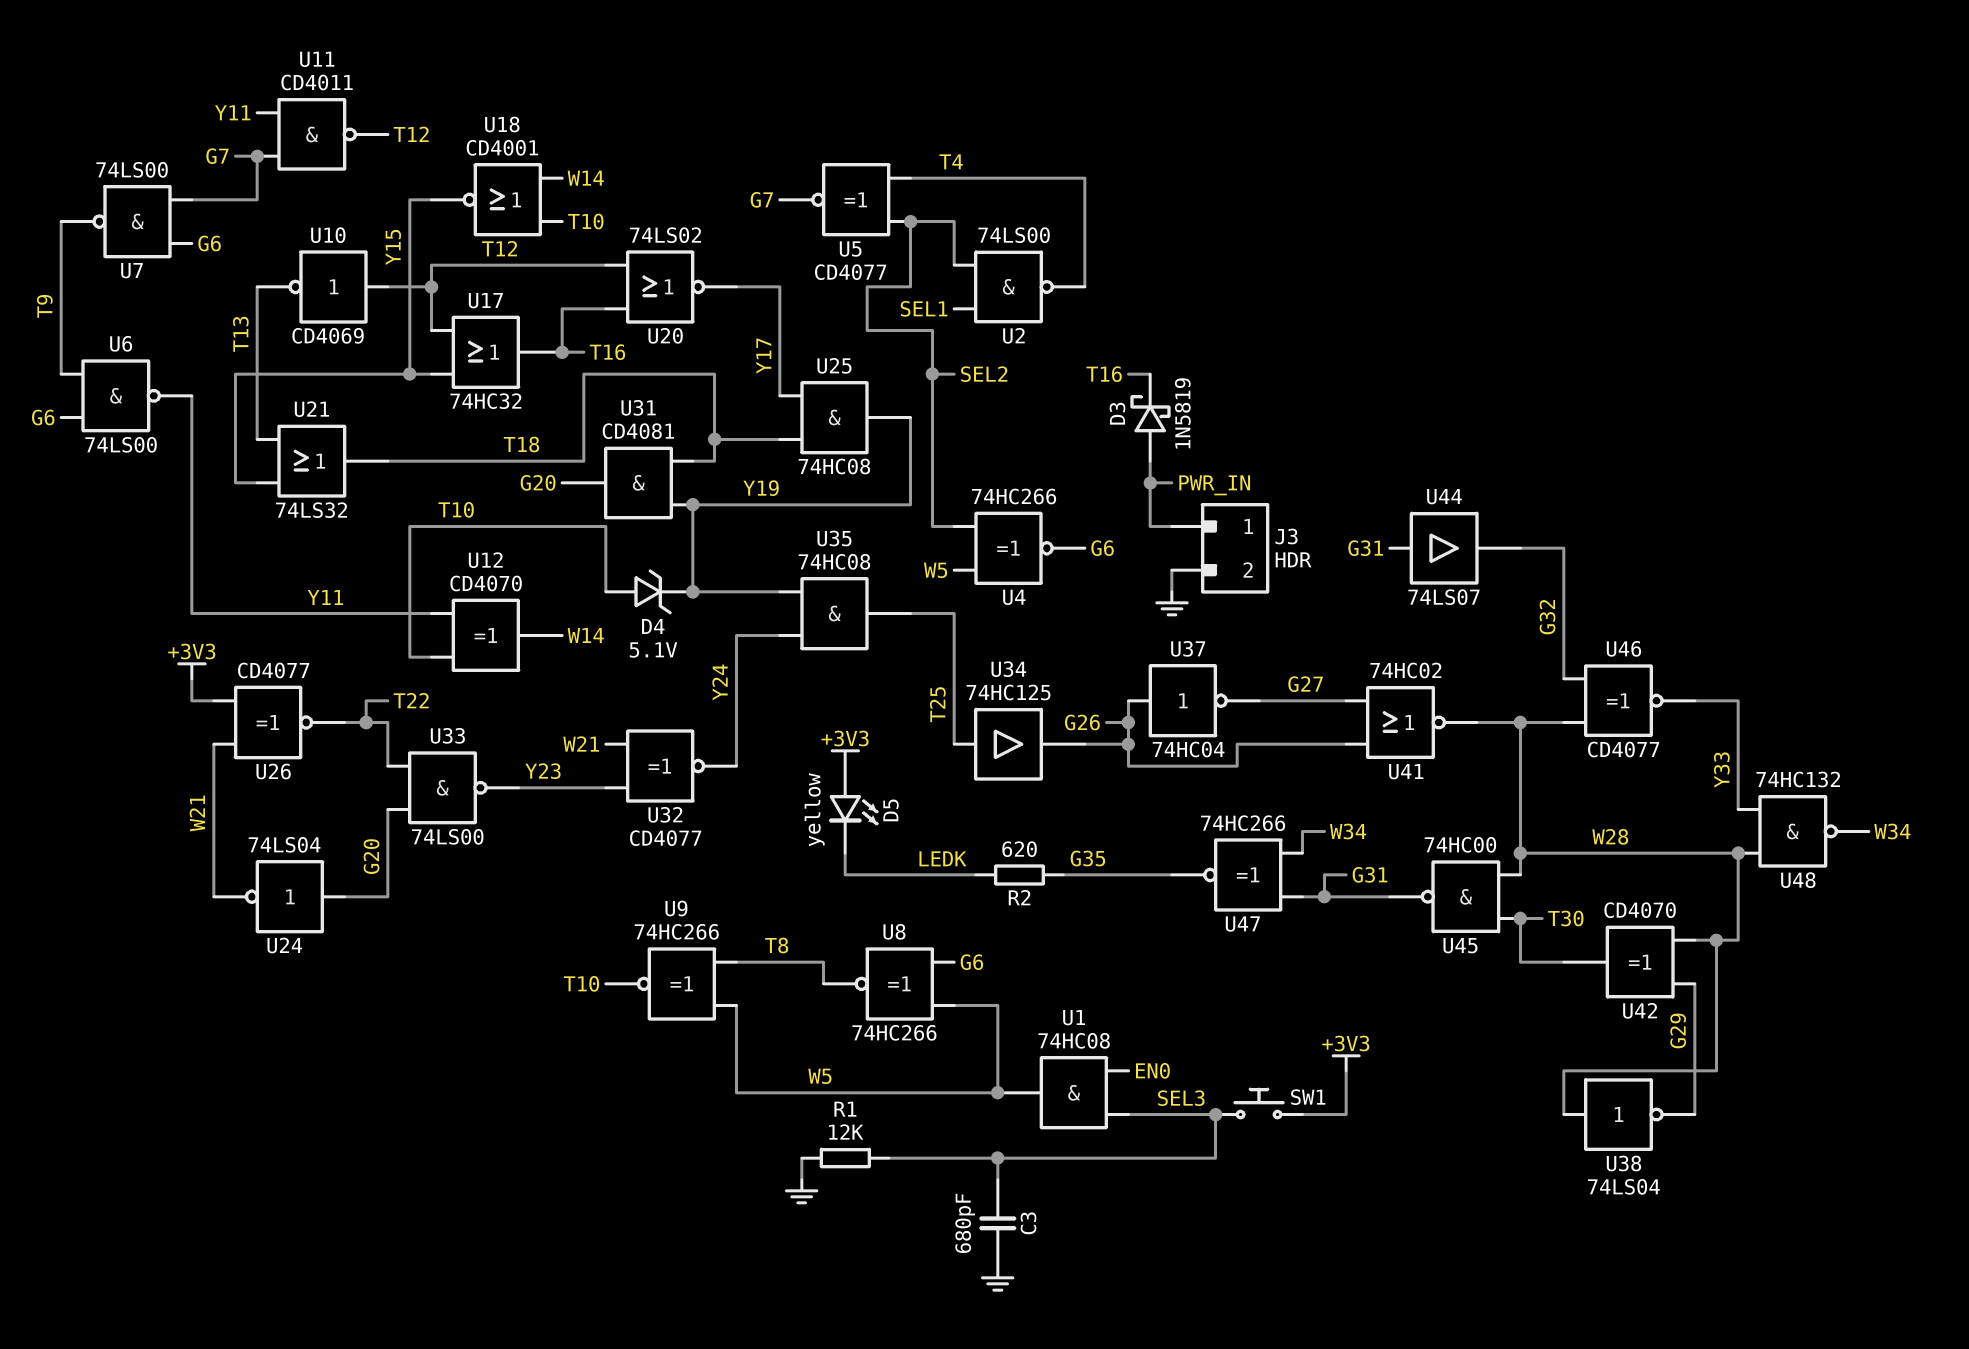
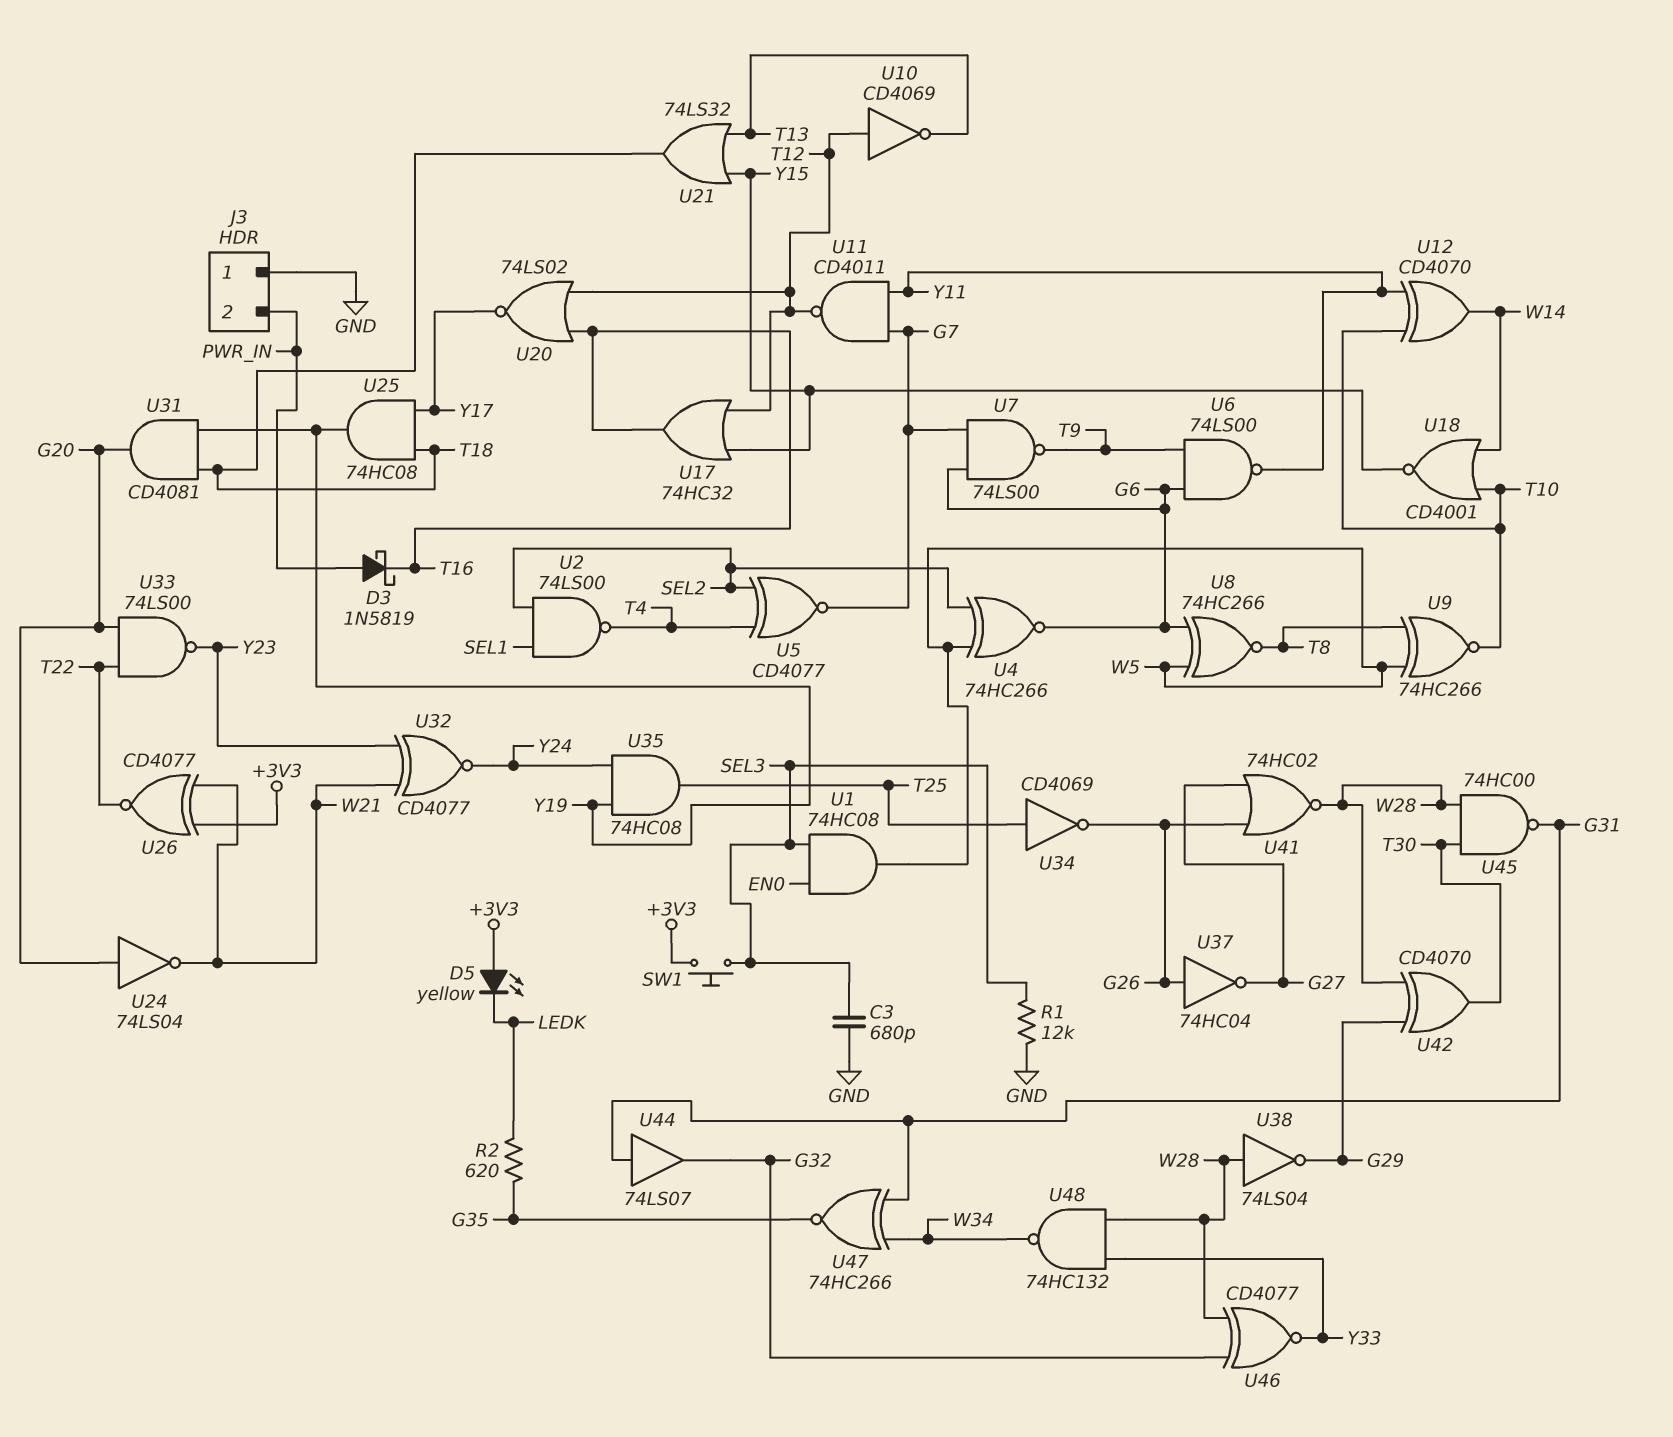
D4: zener 5.1V (A T10, K Y19) -> none
J3 pin 1: PWR_IN -> GND
J3 pin 2: GND -> PWR_IN
U34: buffer 74HC125 (in T25, out G26) -> NOT CD4069 (in T25, out G26)

